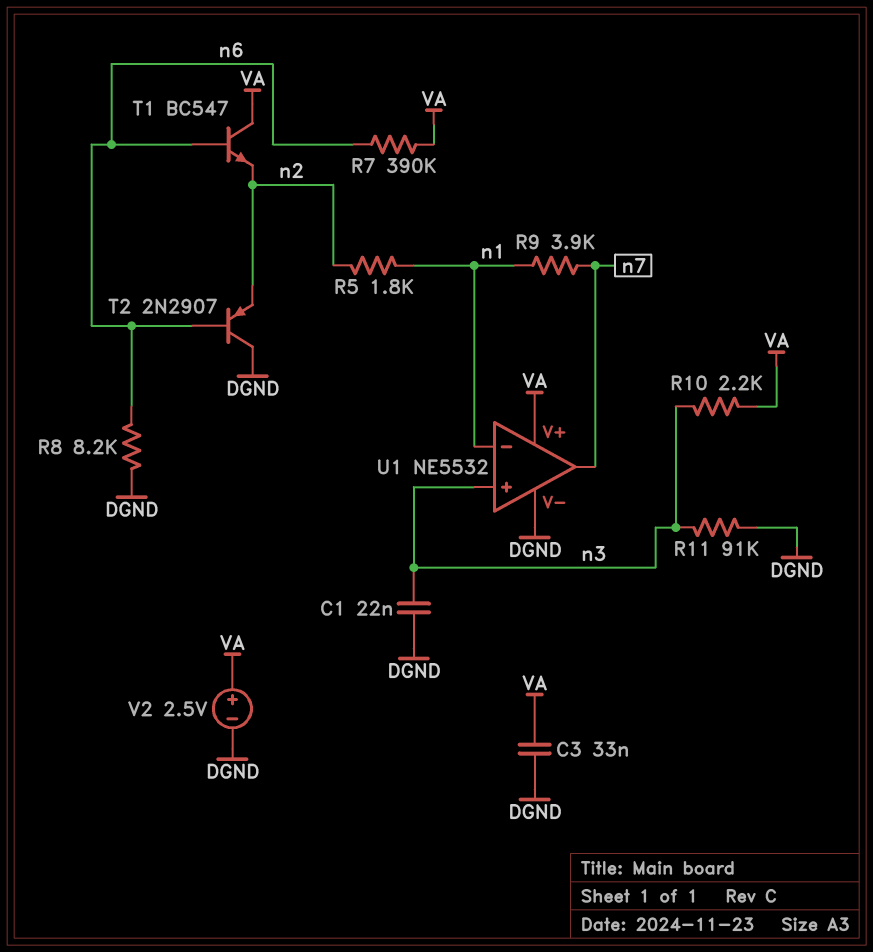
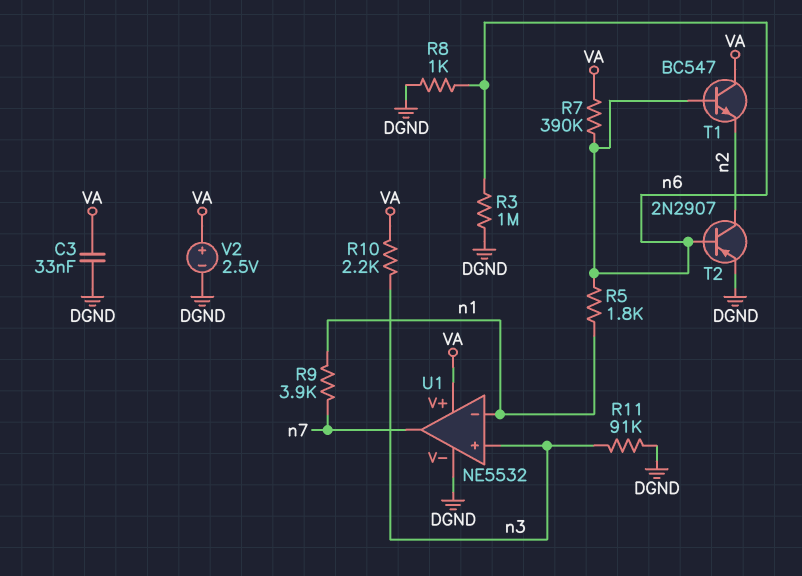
C1: 22nF (DGND, n3) -> none
R3: none -> 1M (DGND, n6)
R5: 1.8k (n1, n2) -> 1.8k (n1, n6)
R8: 8.2k (DGND, n6) -> 1k (DGND, n6)
T2: PNP 2N2907 (B n6, C DGND, E n2) -> PNP 2N2907 (B n6, C n2, E DGND)

